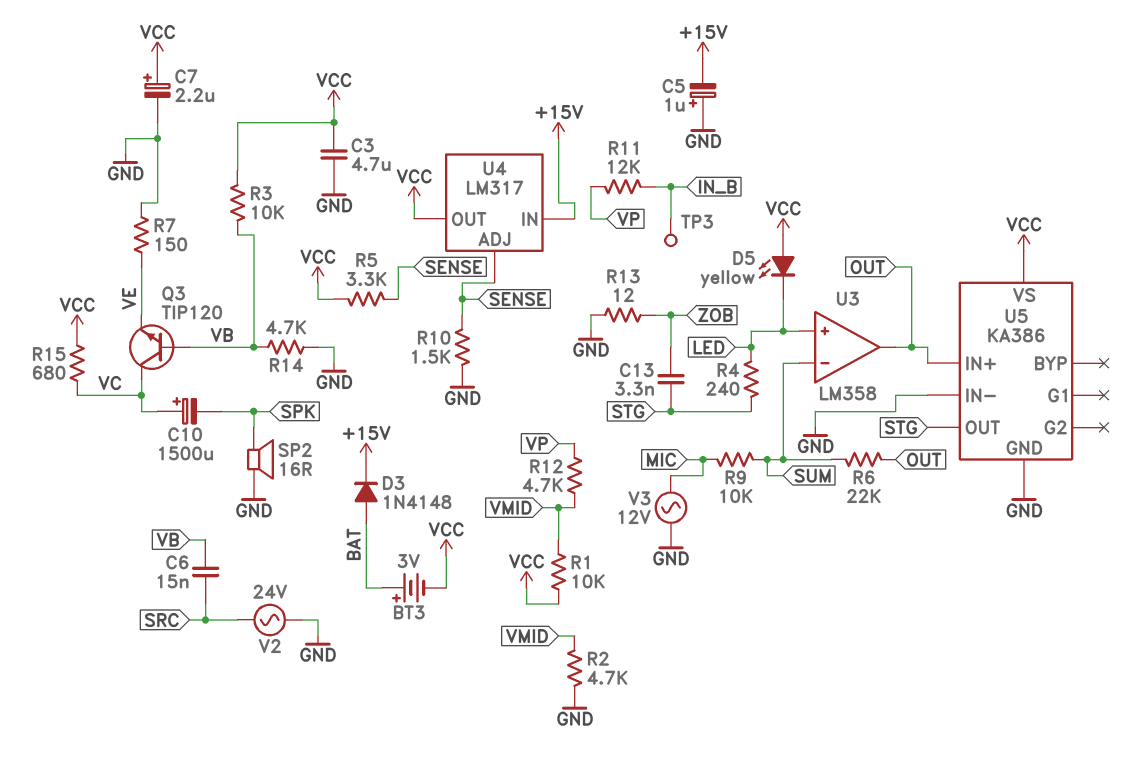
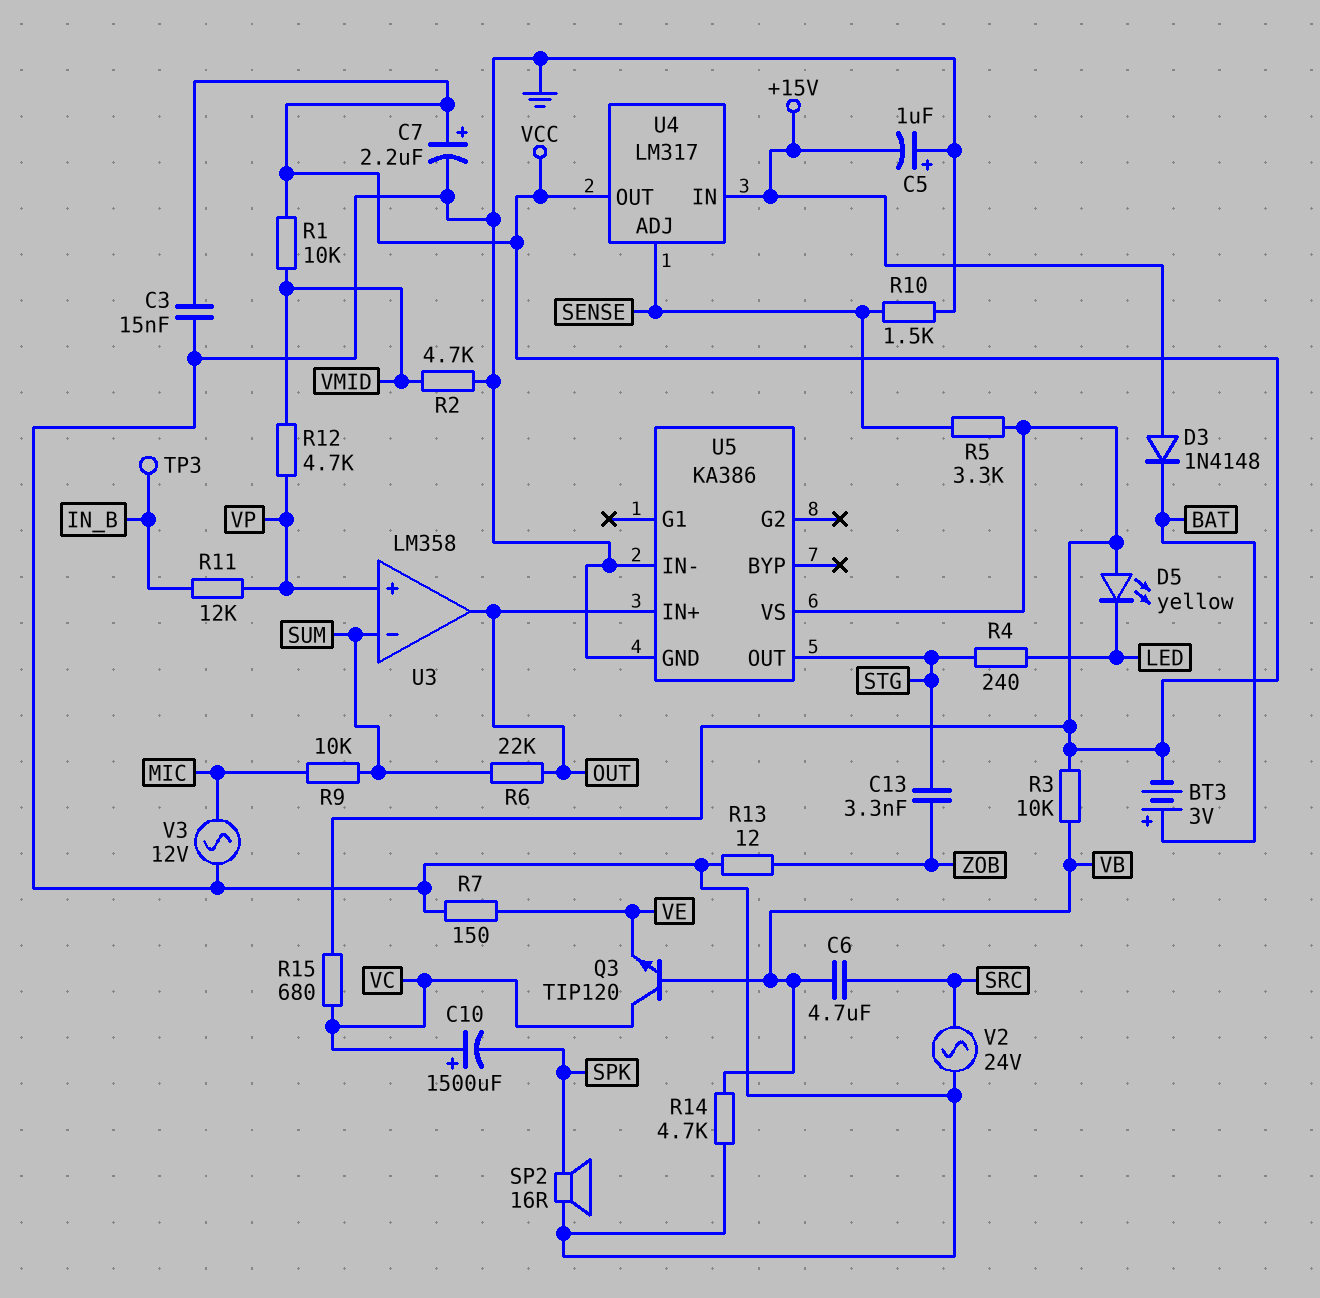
C3: 4.7uF (GND, VCC) -> 15nF (GND, VCC)
C6: 15nF (SRC, VB) -> 4.7uF (SRC, VB)
D3: diode 1N4148 (A BAT, K +15V) -> diode 1N4148 (A +15V, K BAT)
U3 pin in+: LED -> VP

